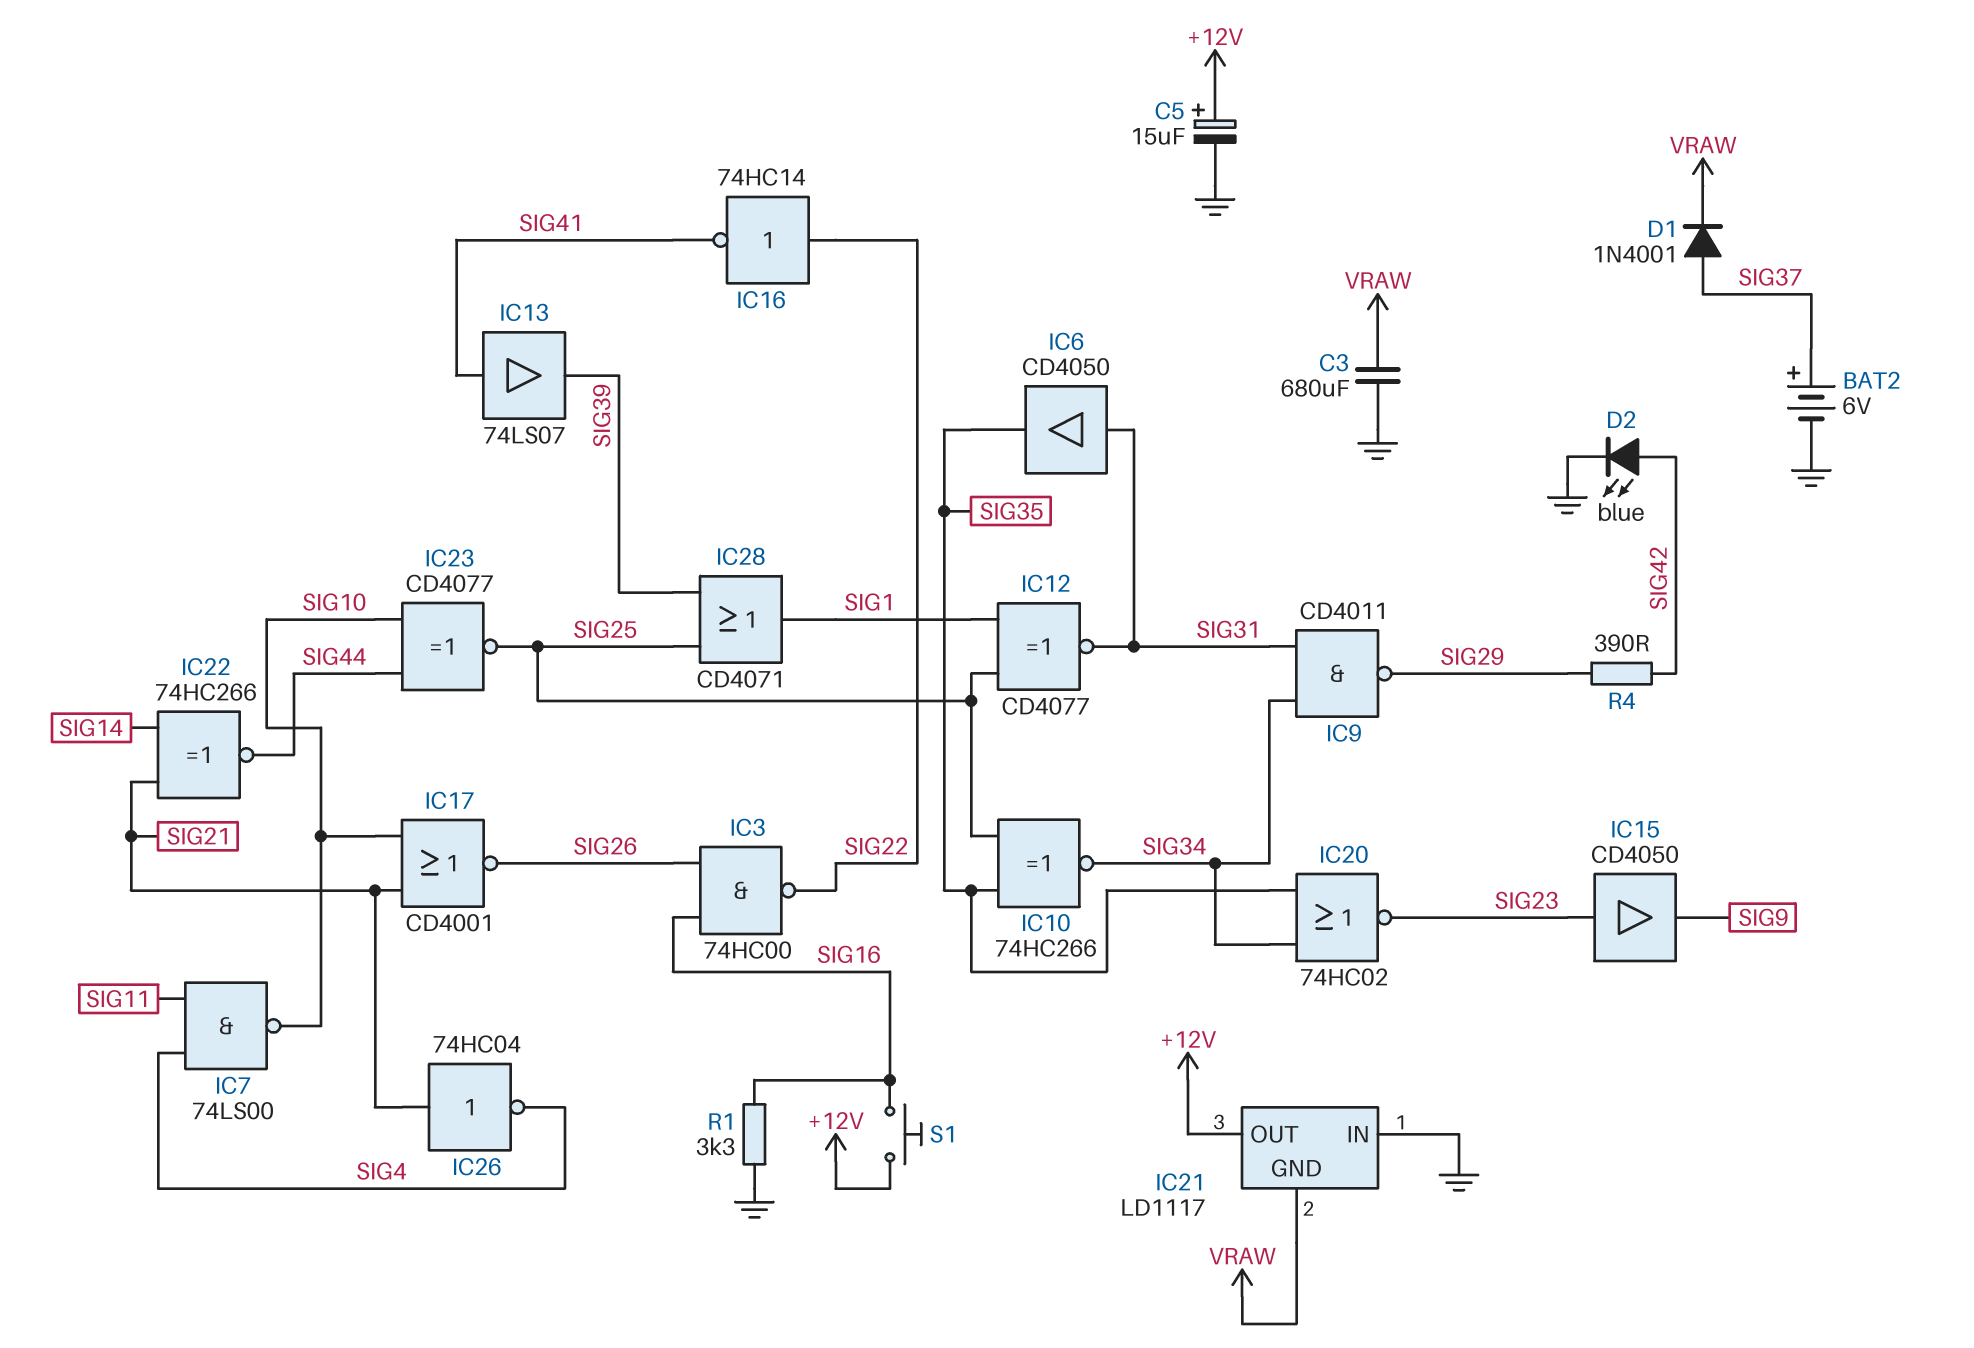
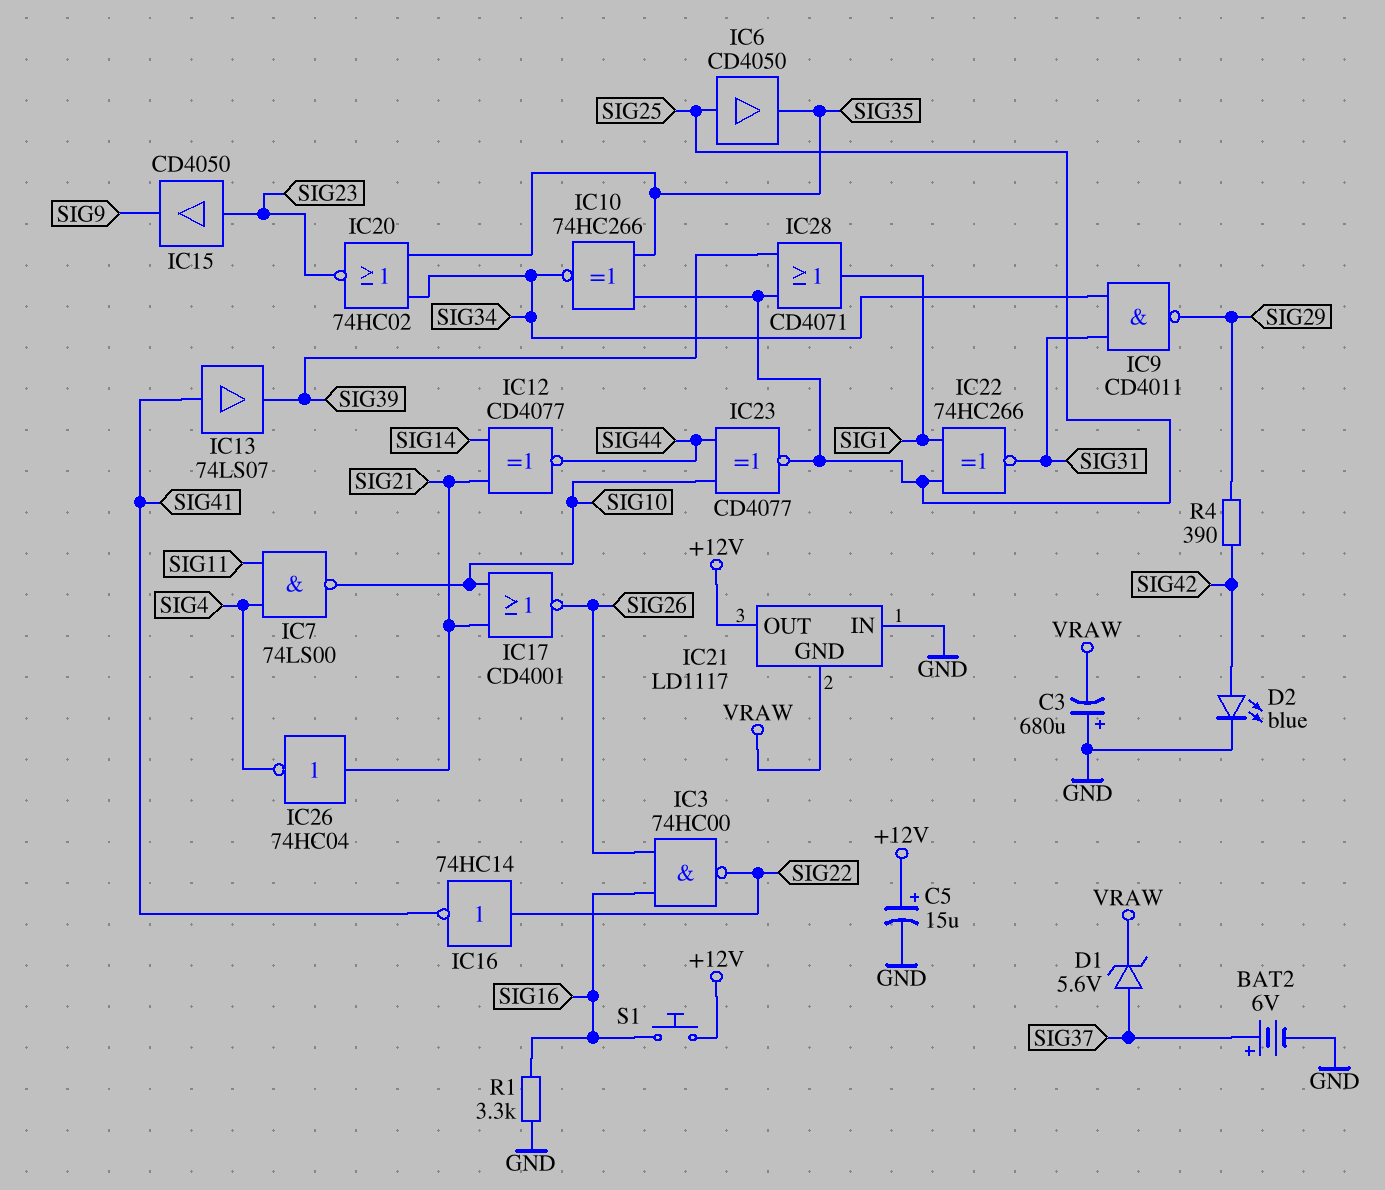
C3: 680uF (GND, VRAW) -> 680uF (plus GND, minus VRAW)
D1: diode 1N4001 (A SIG37, K VRAW) -> zener 5.6V (A SIG37, K VRAW)
IC6: buffer CD4050 (in SIG31, out SIG35) -> buffer CD4050 (in SIG25, out SIG35)
IC12: XNOR CD4077 (in SIG1, in SIG25, out SIG31) -> XNOR CD4077 (in SIG14, in SIG21, out SIG44)
IC22: XNOR 74HC266 (in SIG14, in SIG21, out SIG44) -> XNOR 74HC266 (in SIG1, in SIG25, out SIG31)

